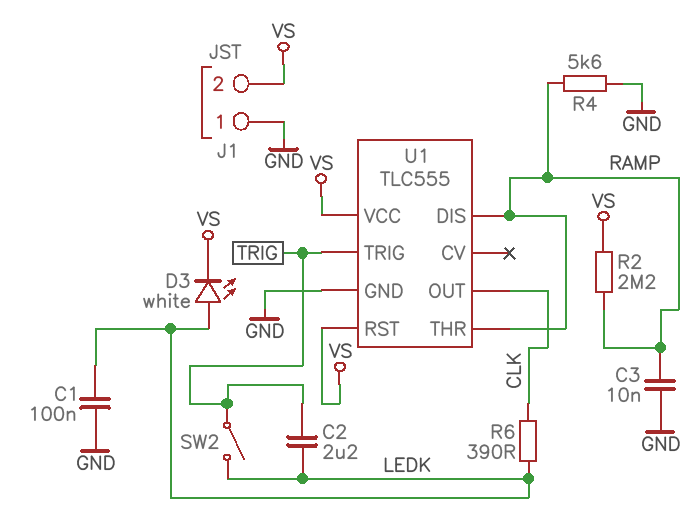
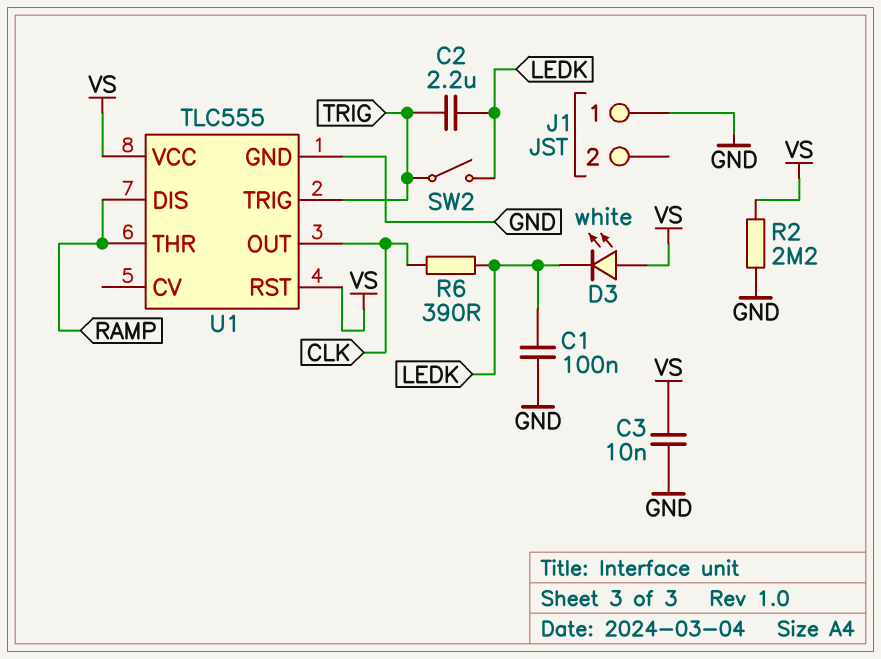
C3: 10nF (GND, RAMP) -> 10nF (GND, VS)
D3: LED white (A LEDK, K VS) -> LED white (A VS, K LEDK)
J1 pin 2: VS -> none
R2: 2.2M (RAMP, VS) -> 2.2M (GND, VS)
R4: 5.6k (GND, RAMP) -> none

